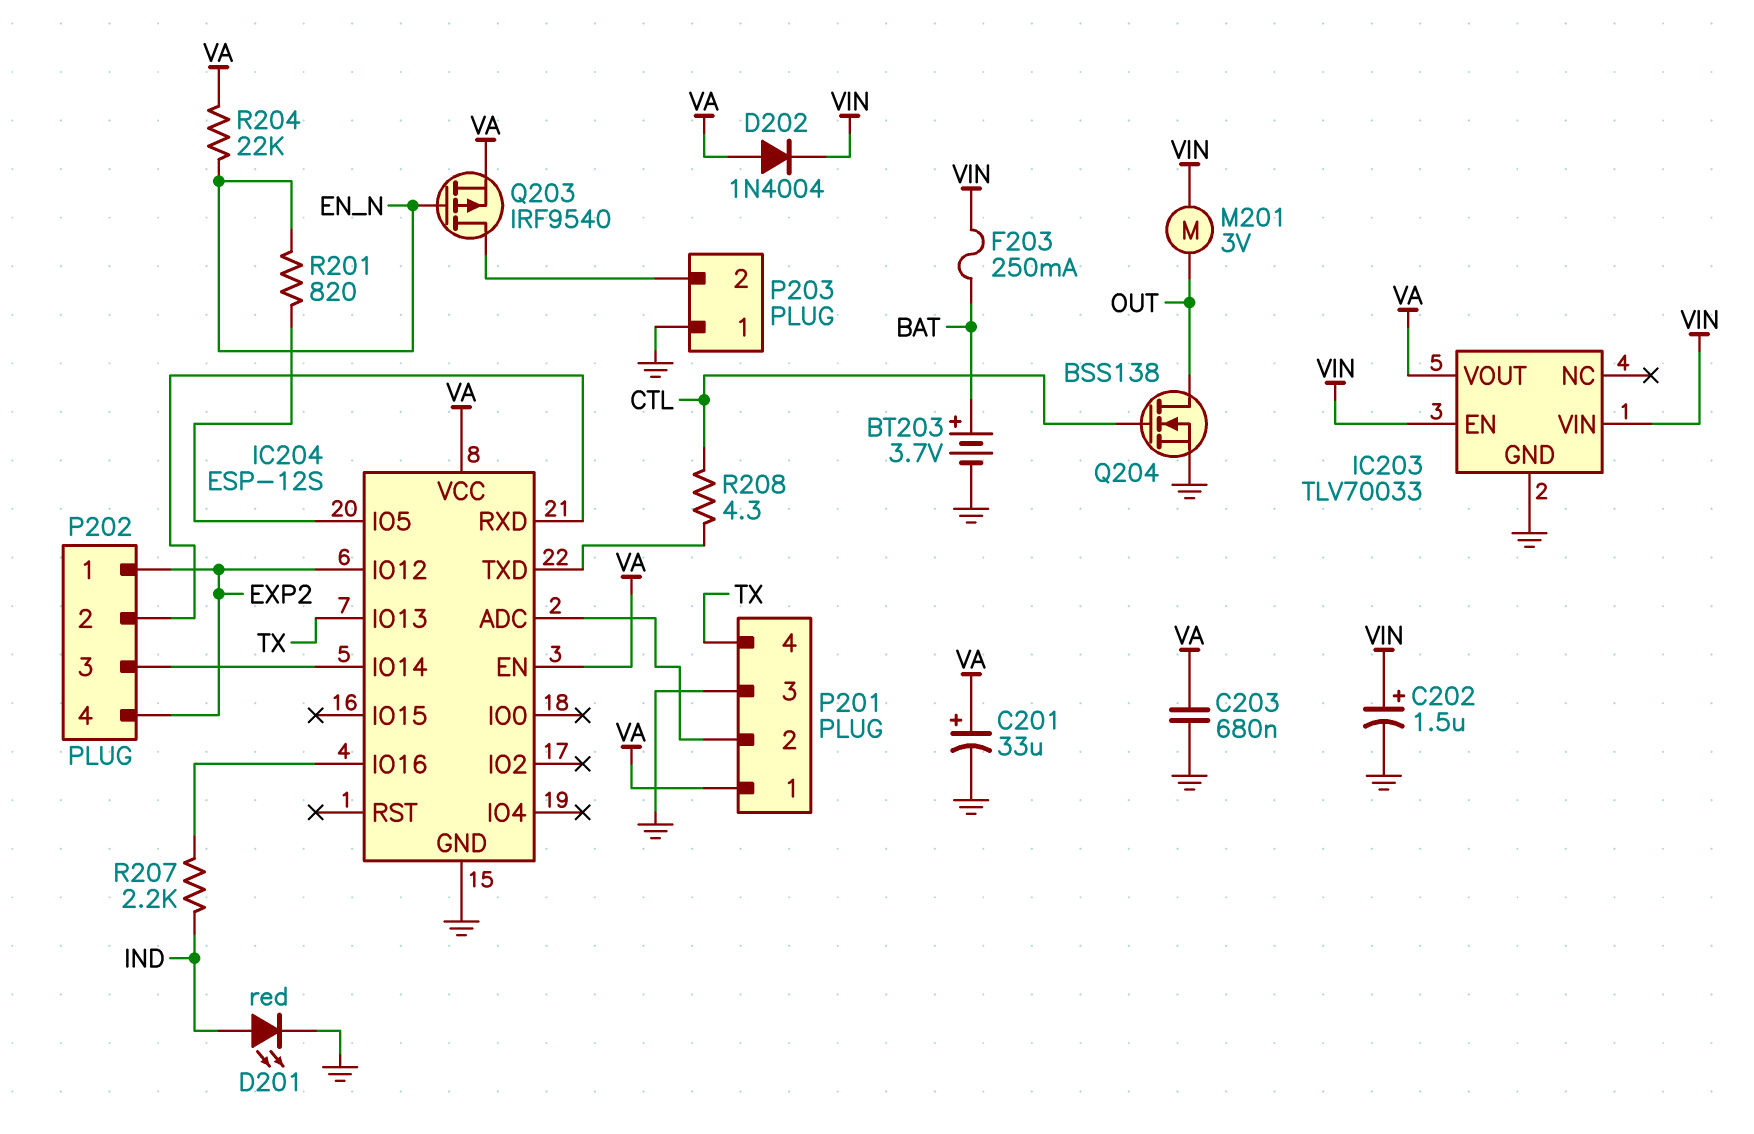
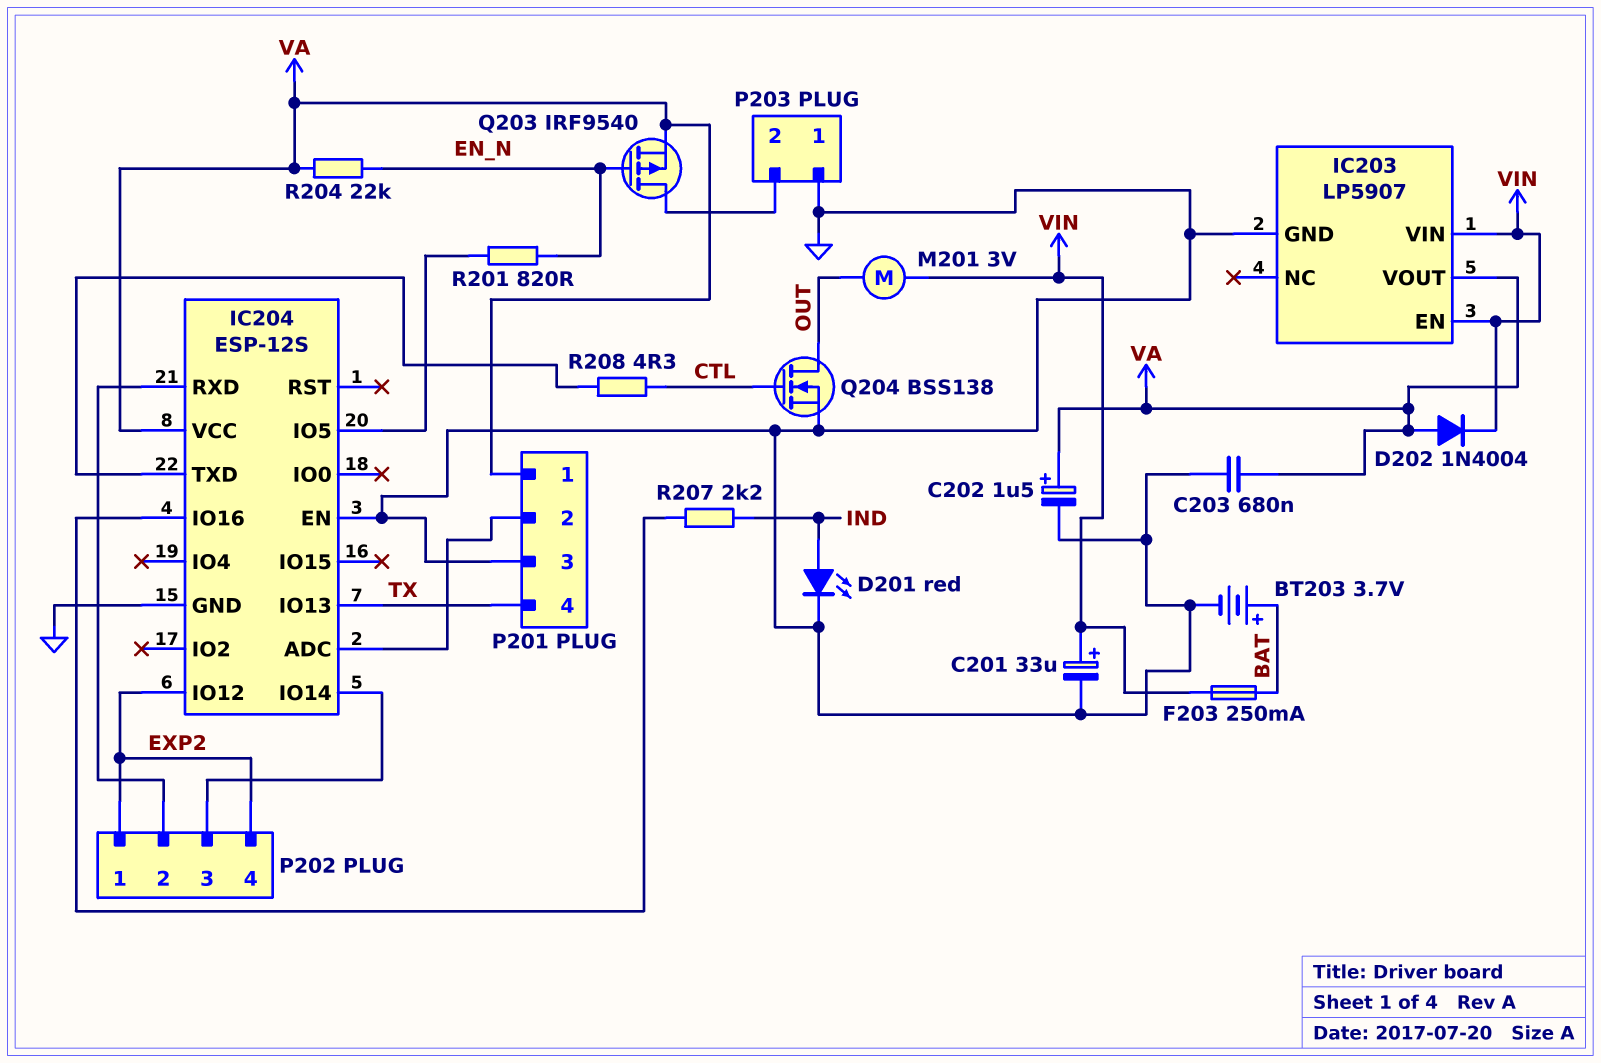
C201: 33uF (plus VA, minus GND) -> 33uF (plus VIN, minus GND)
C202: 1.5uF (plus VIN, minus GND) -> 1.5uF (plus VA, minus GND)
IC203: TLV70033 -> LP5907
IC204 pin EN: VA -> GND

